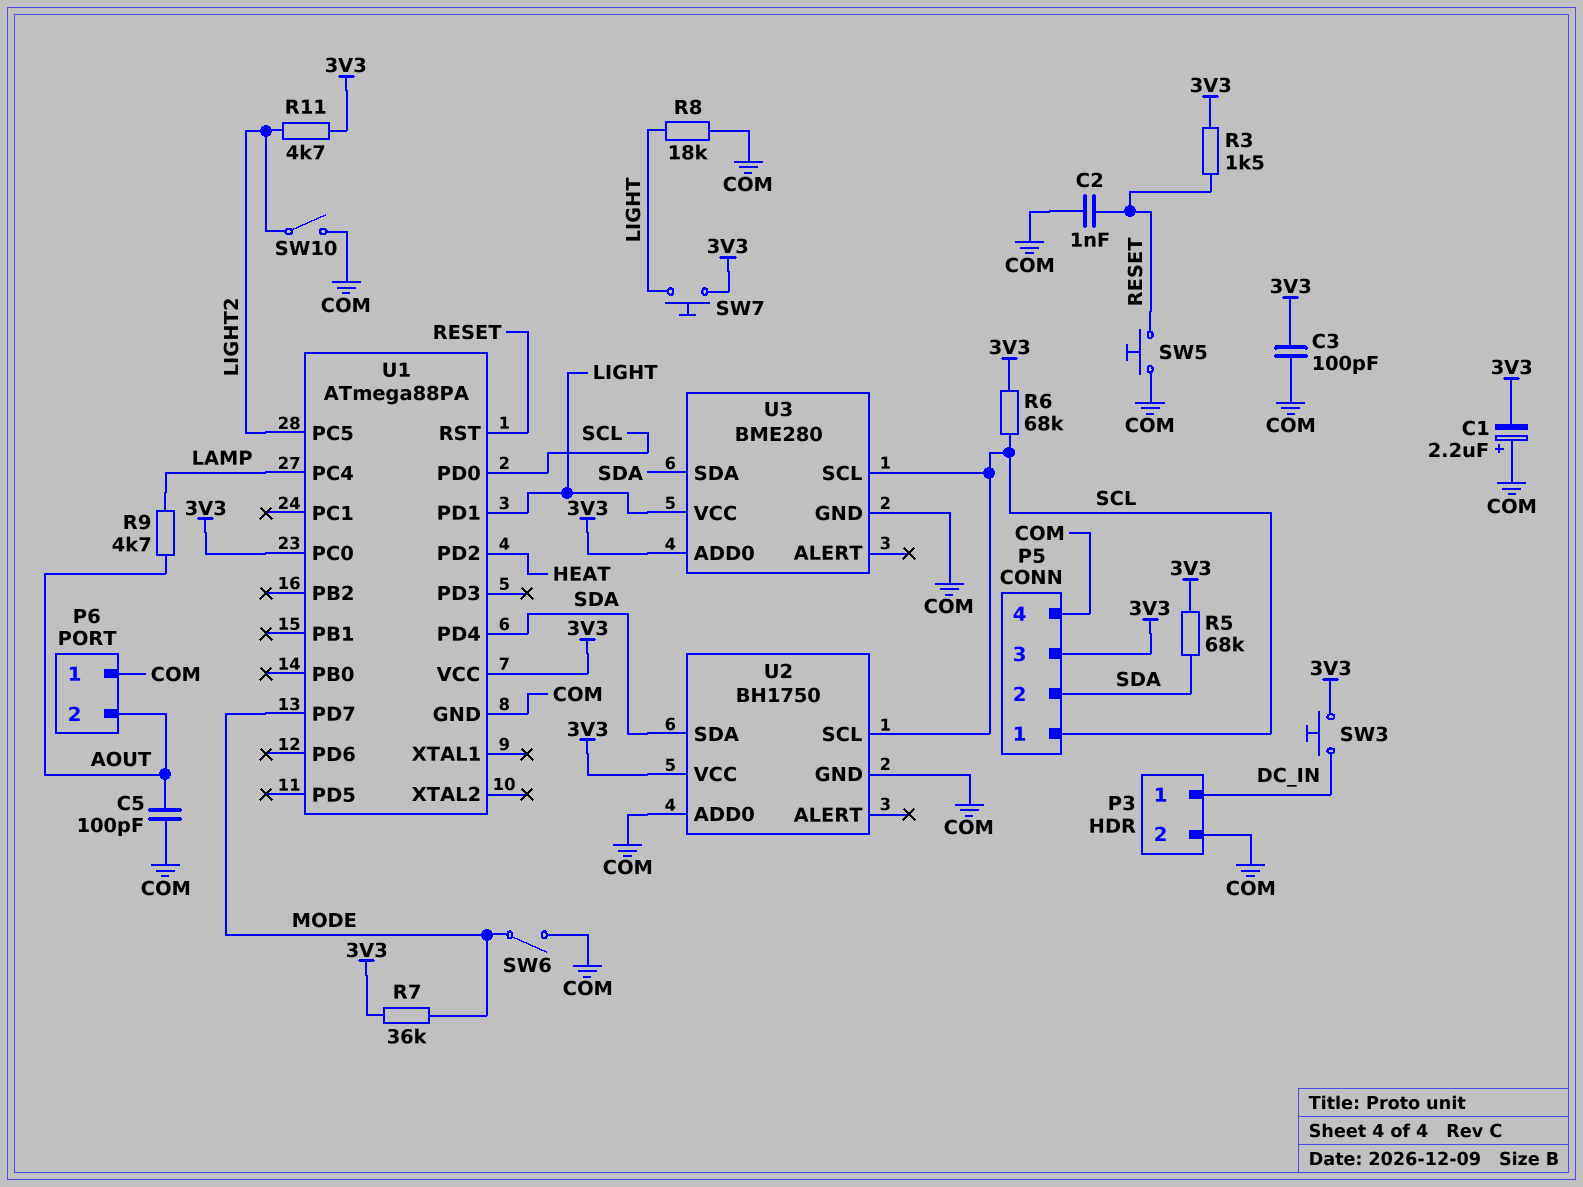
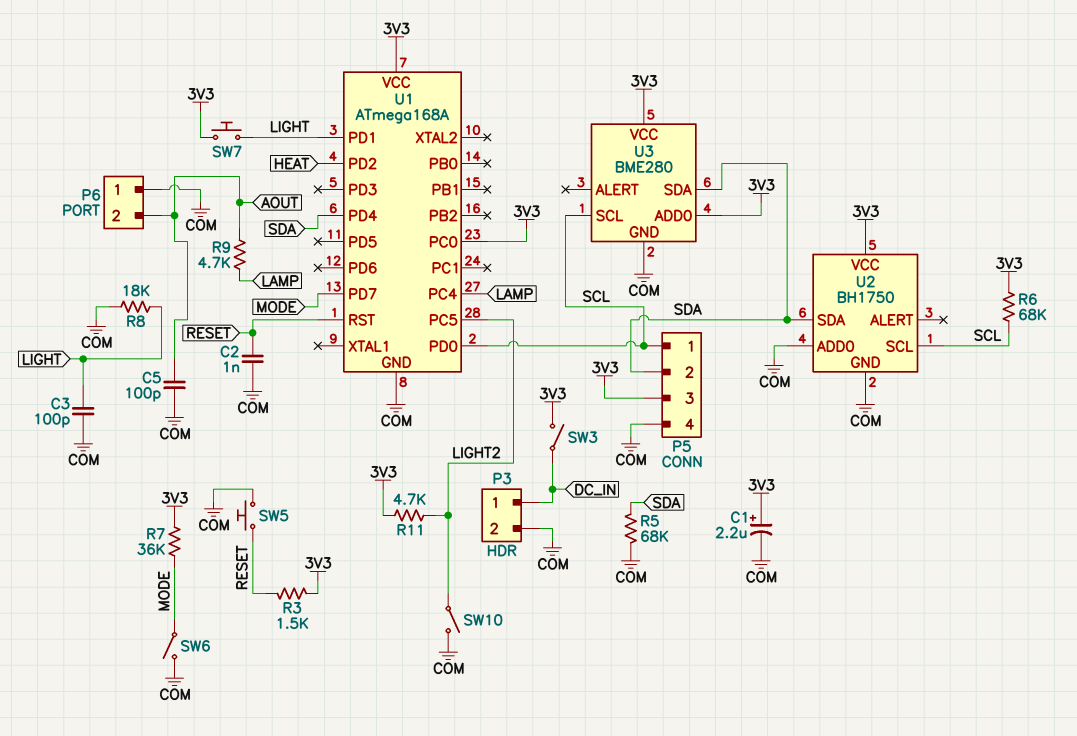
C1: 2.2uF (plus COM, minus 3V3) -> 2.2uF (plus 3V3, minus COM)
C3: 100pF (3V3, COM) -> 100pF (COM, LIGHT)
R5: 68k (3V3, SDA) -> 68k (COM, SDA)
SW3: button (3V3, DC_IN) -> switch (3V3, DC_IN)
U1: ATmega88PA -> ATmega168A
U3 pin VCC: LIGHT -> 3V3

